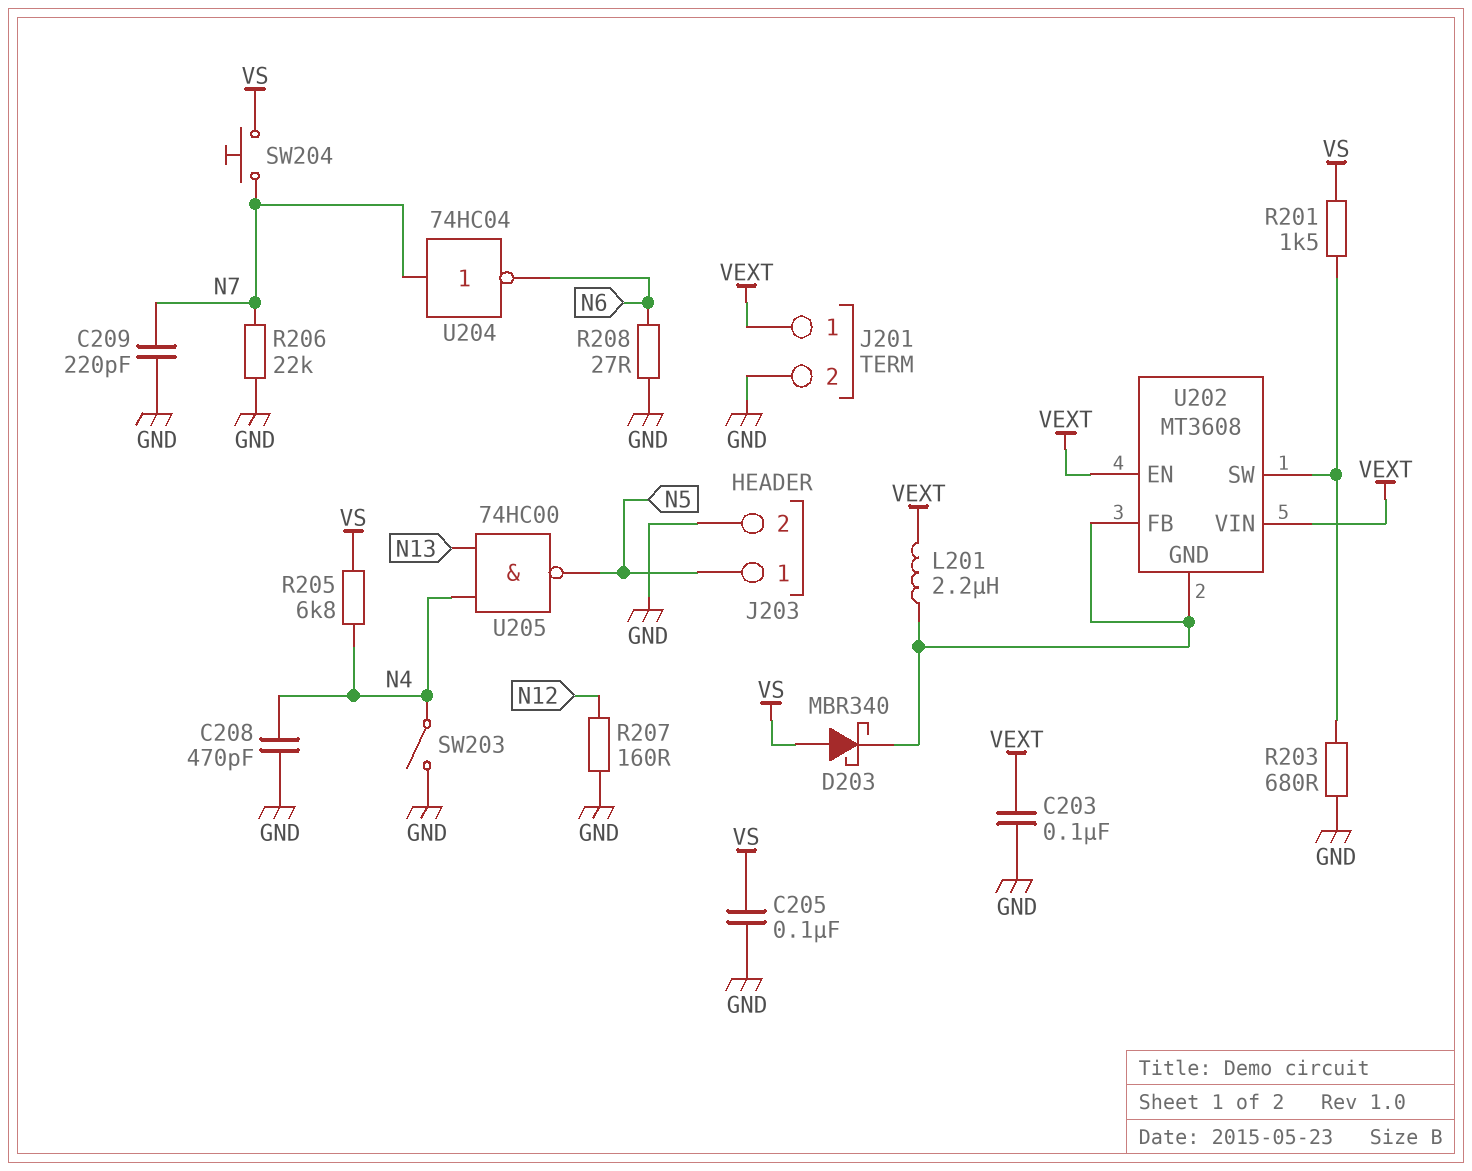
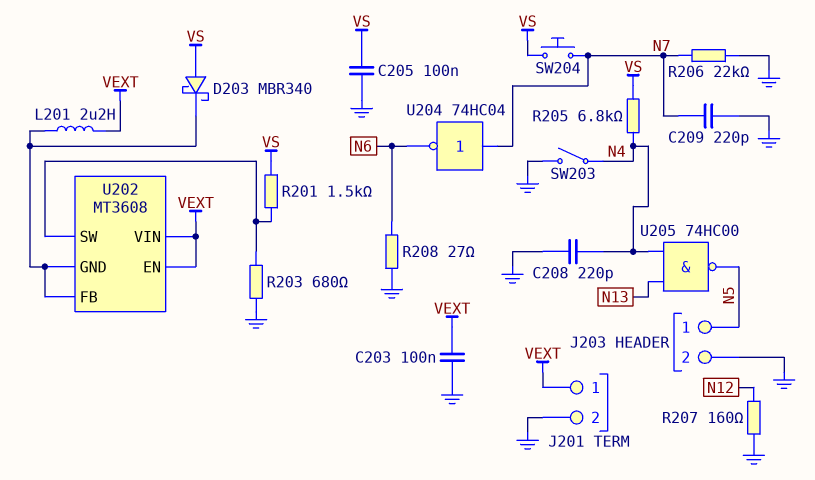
C208: 470pF (GND, N4) -> 220pF (GND, N4)

